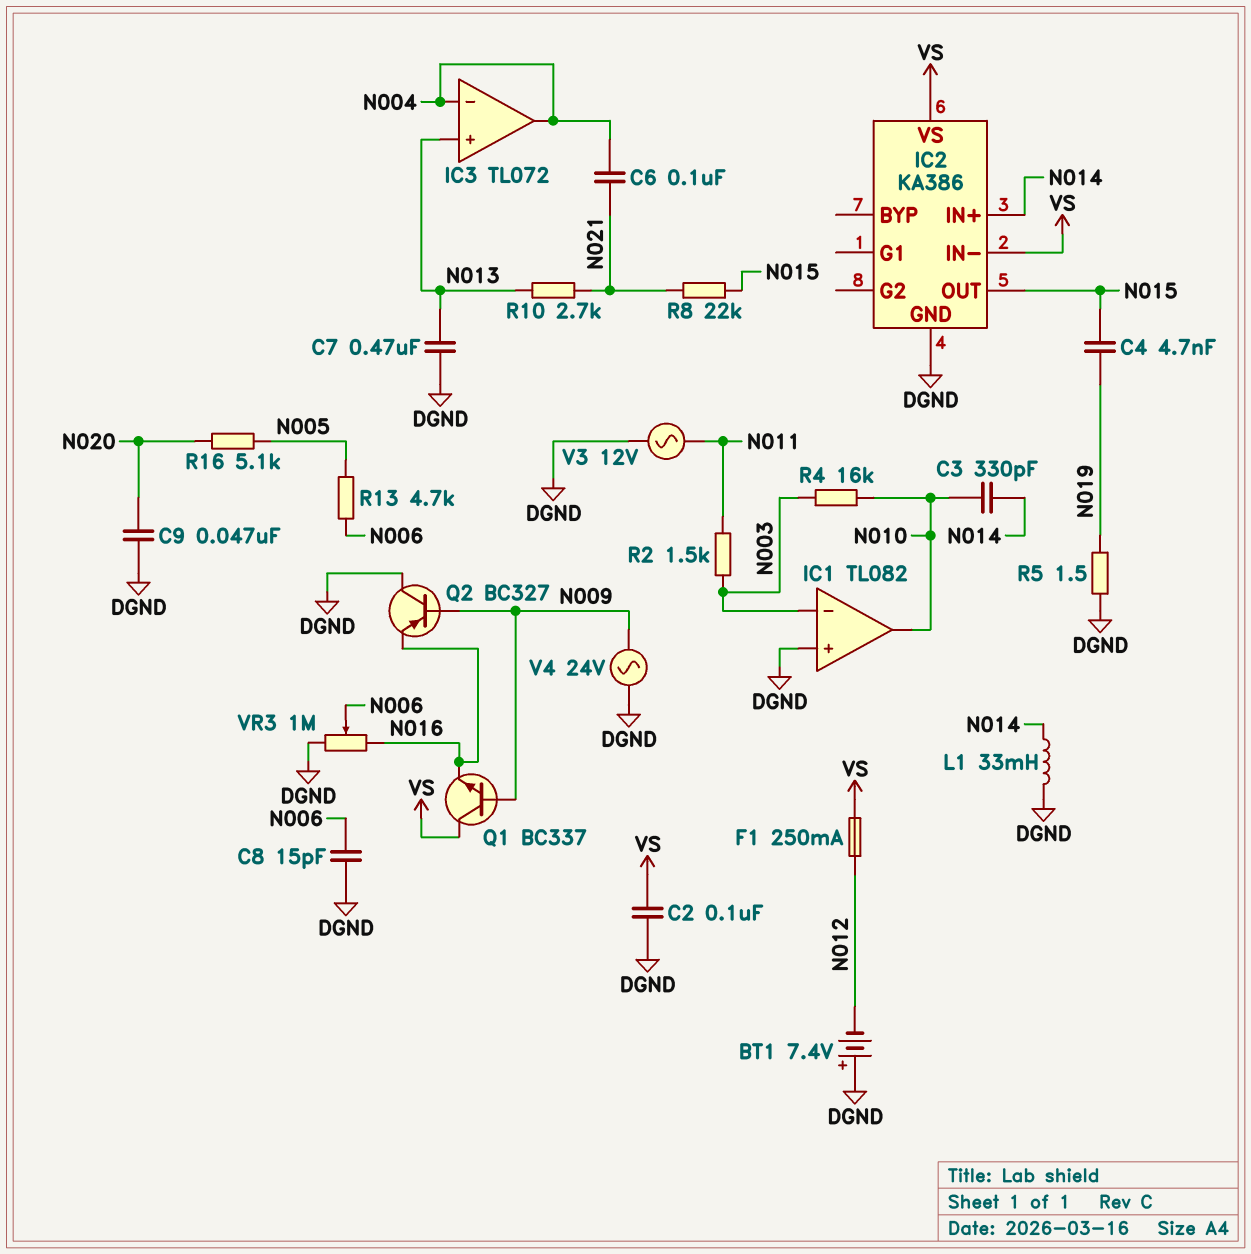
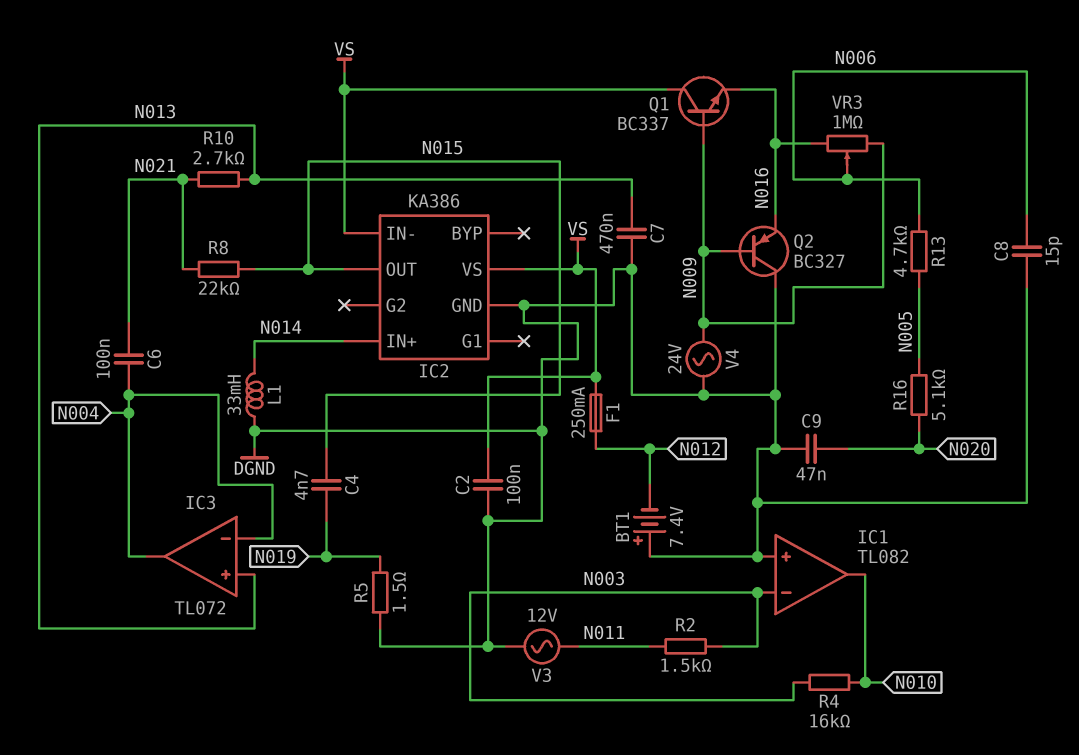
C3: 330pF (N010, N014) -> none
VR3: 1M (DGND, N016, wiper N006) -> 1M (N009, N016, wiper N006)

